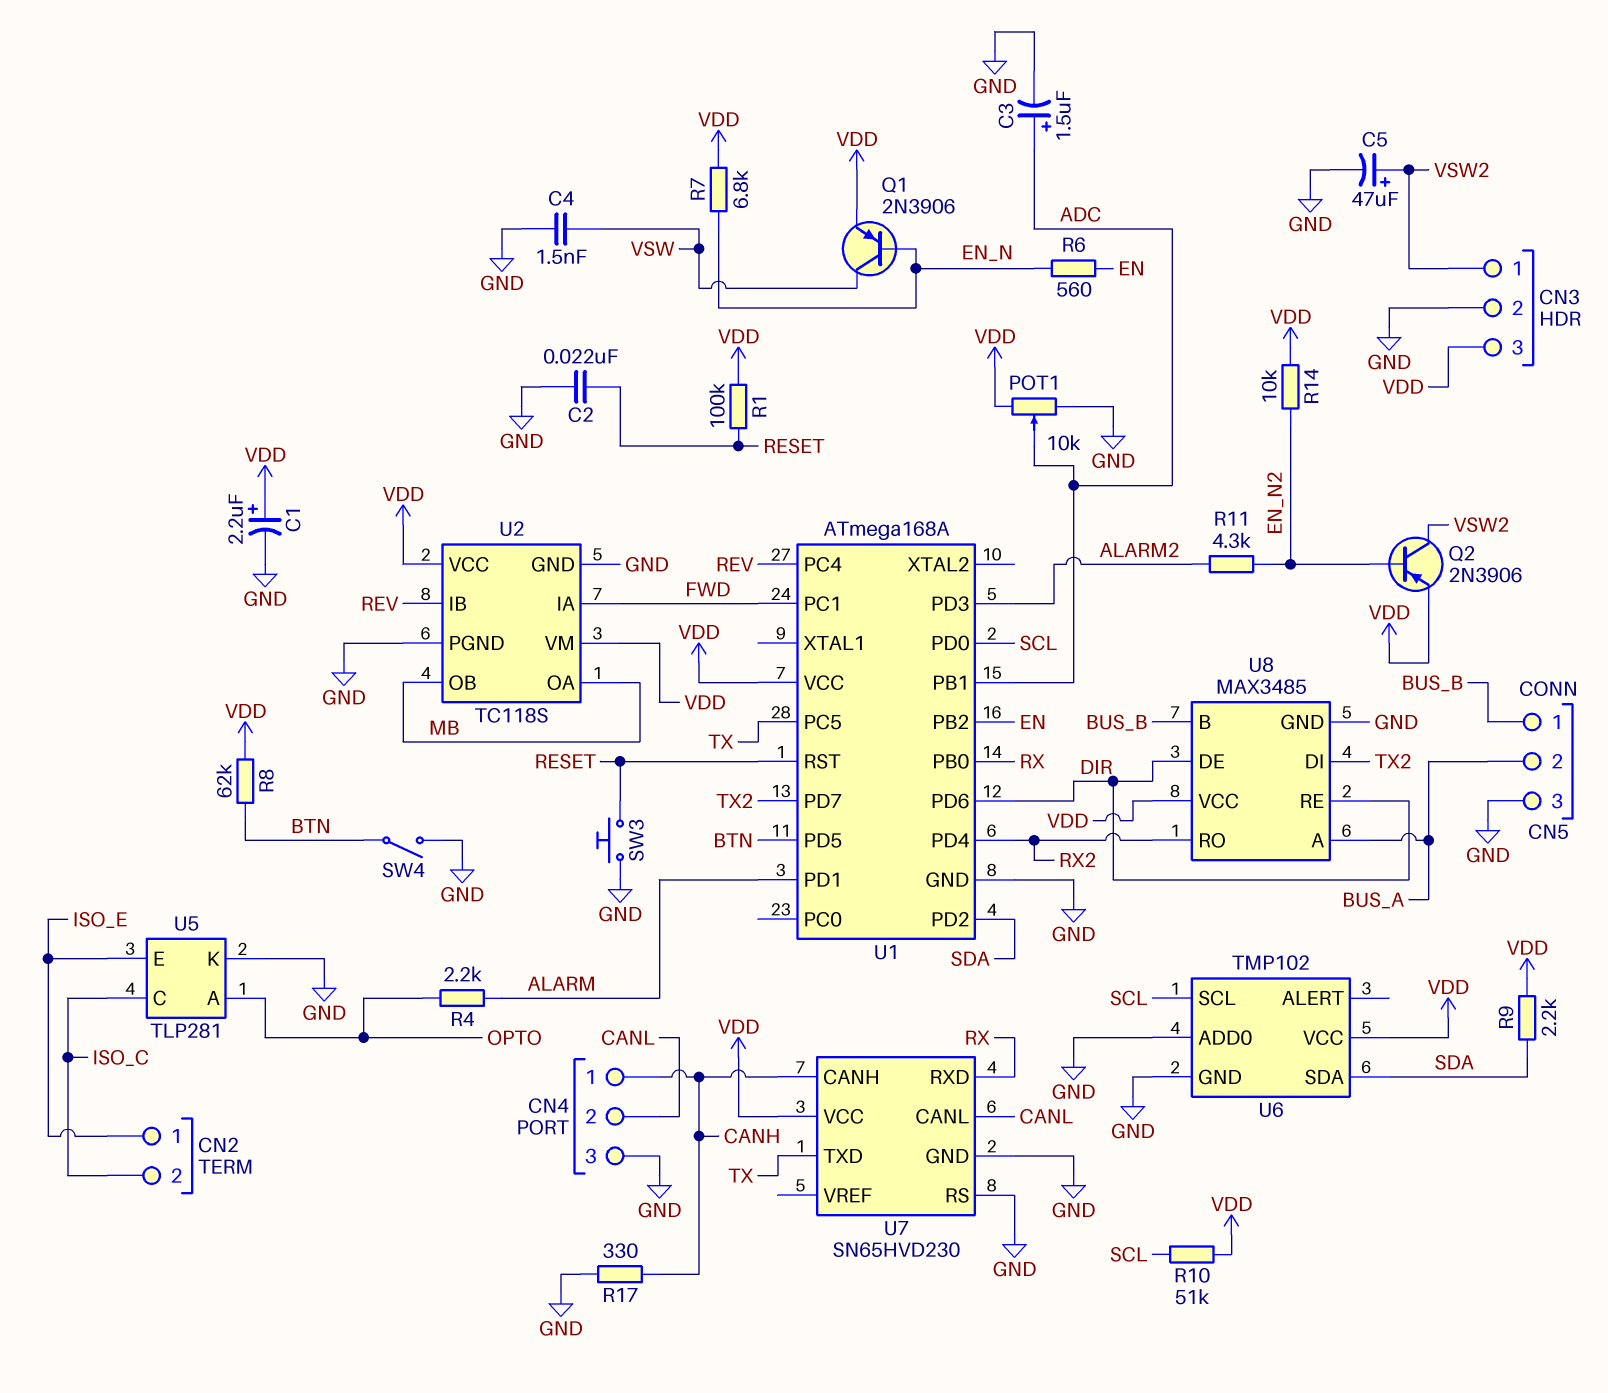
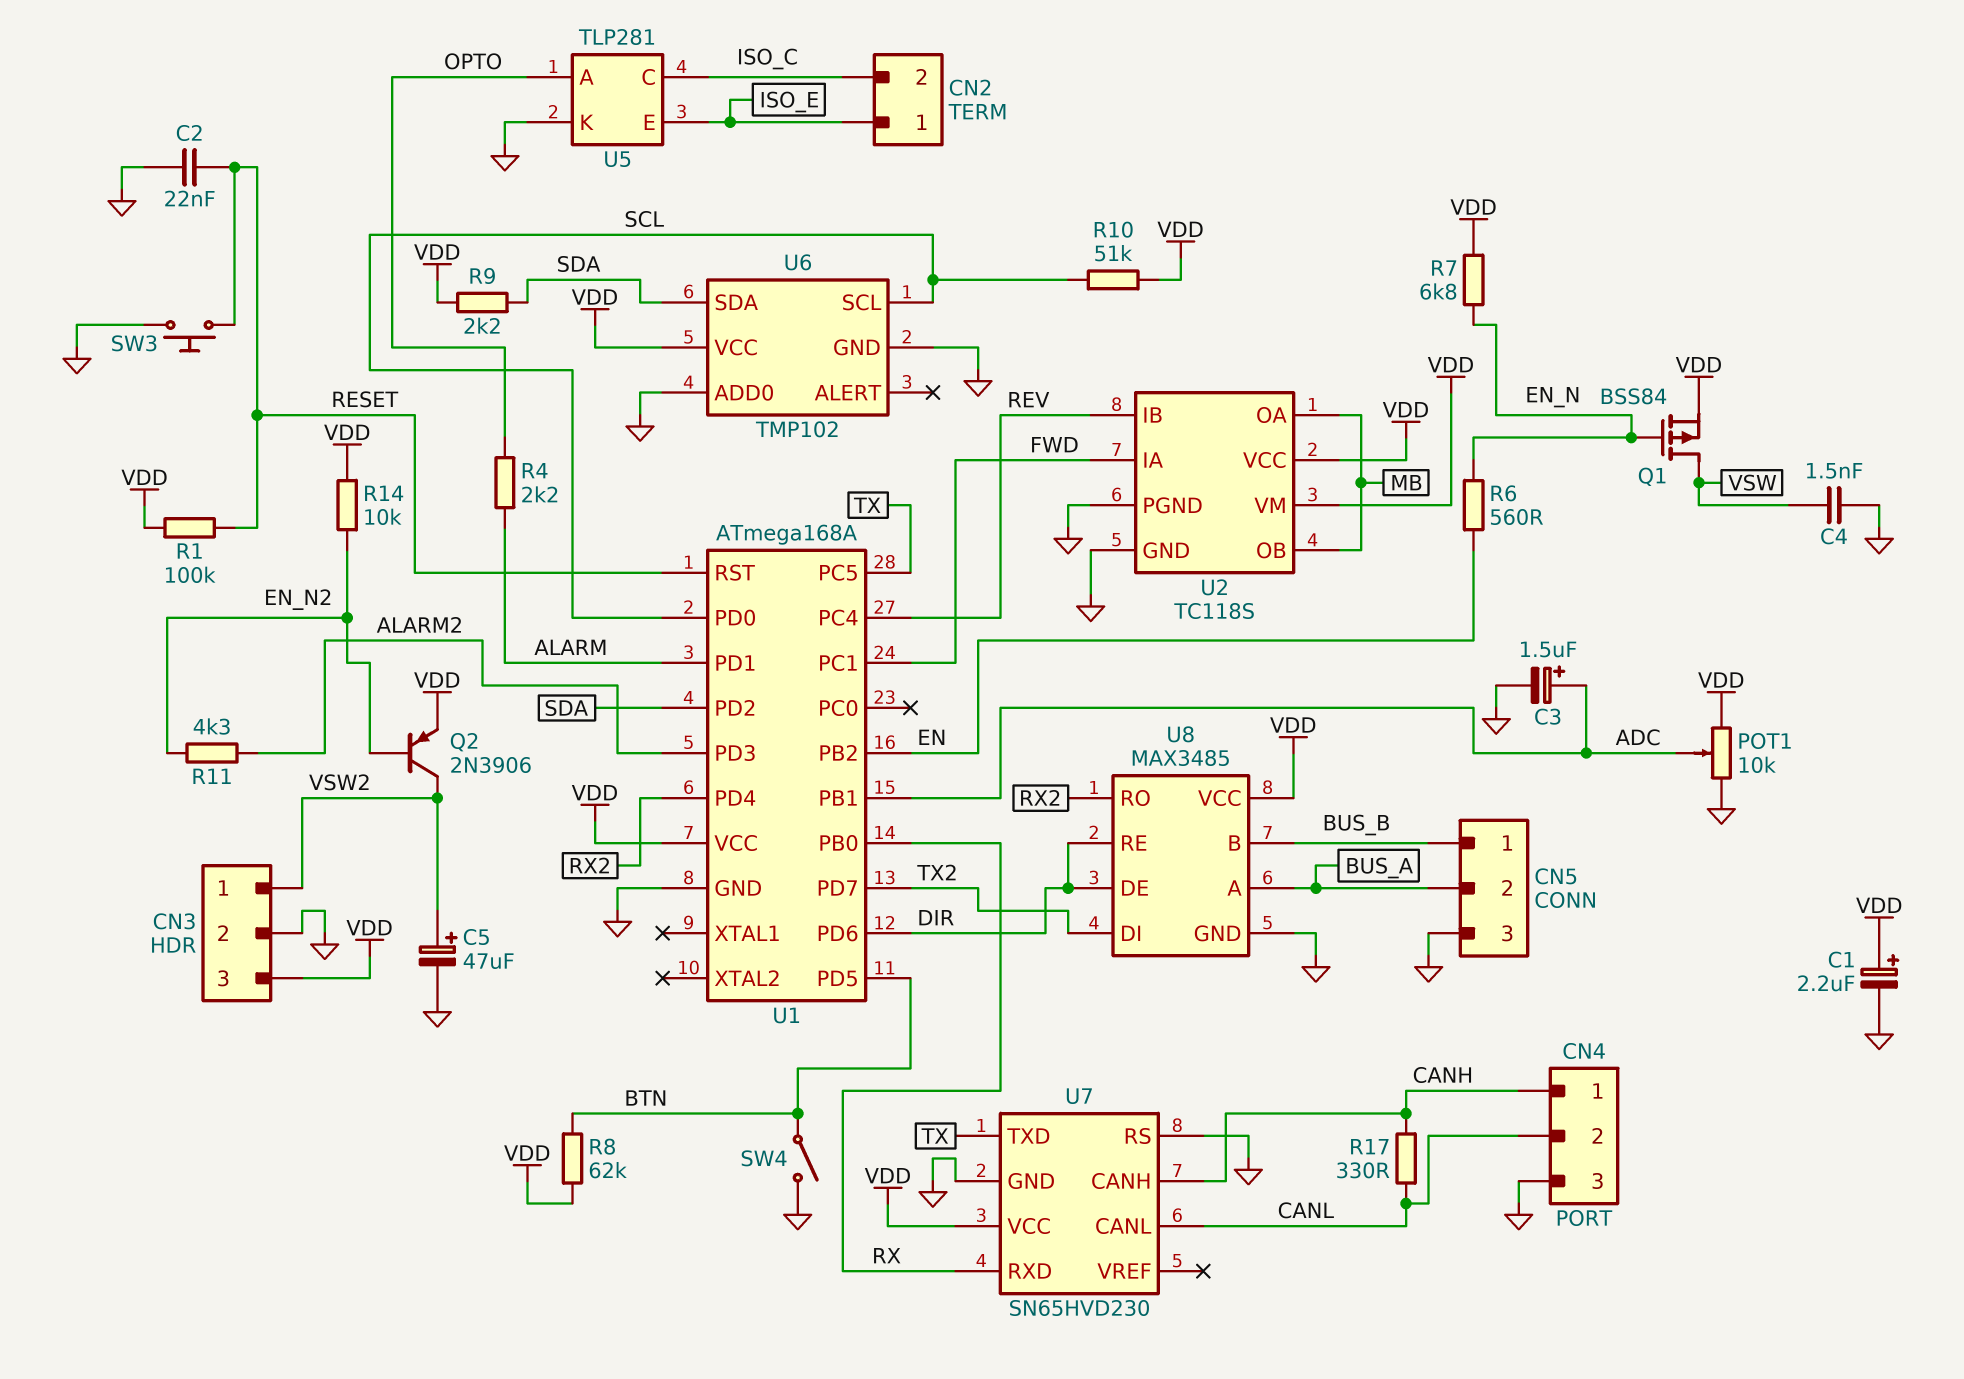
Q1: PNP 2N3906 (B EN_N, C VSW, E VDD) -> PMOS BSS84 (G EN_N, D VSW, S VDD)
R17: 330 (CANH, GND) -> 330 (CANH, CANL)

